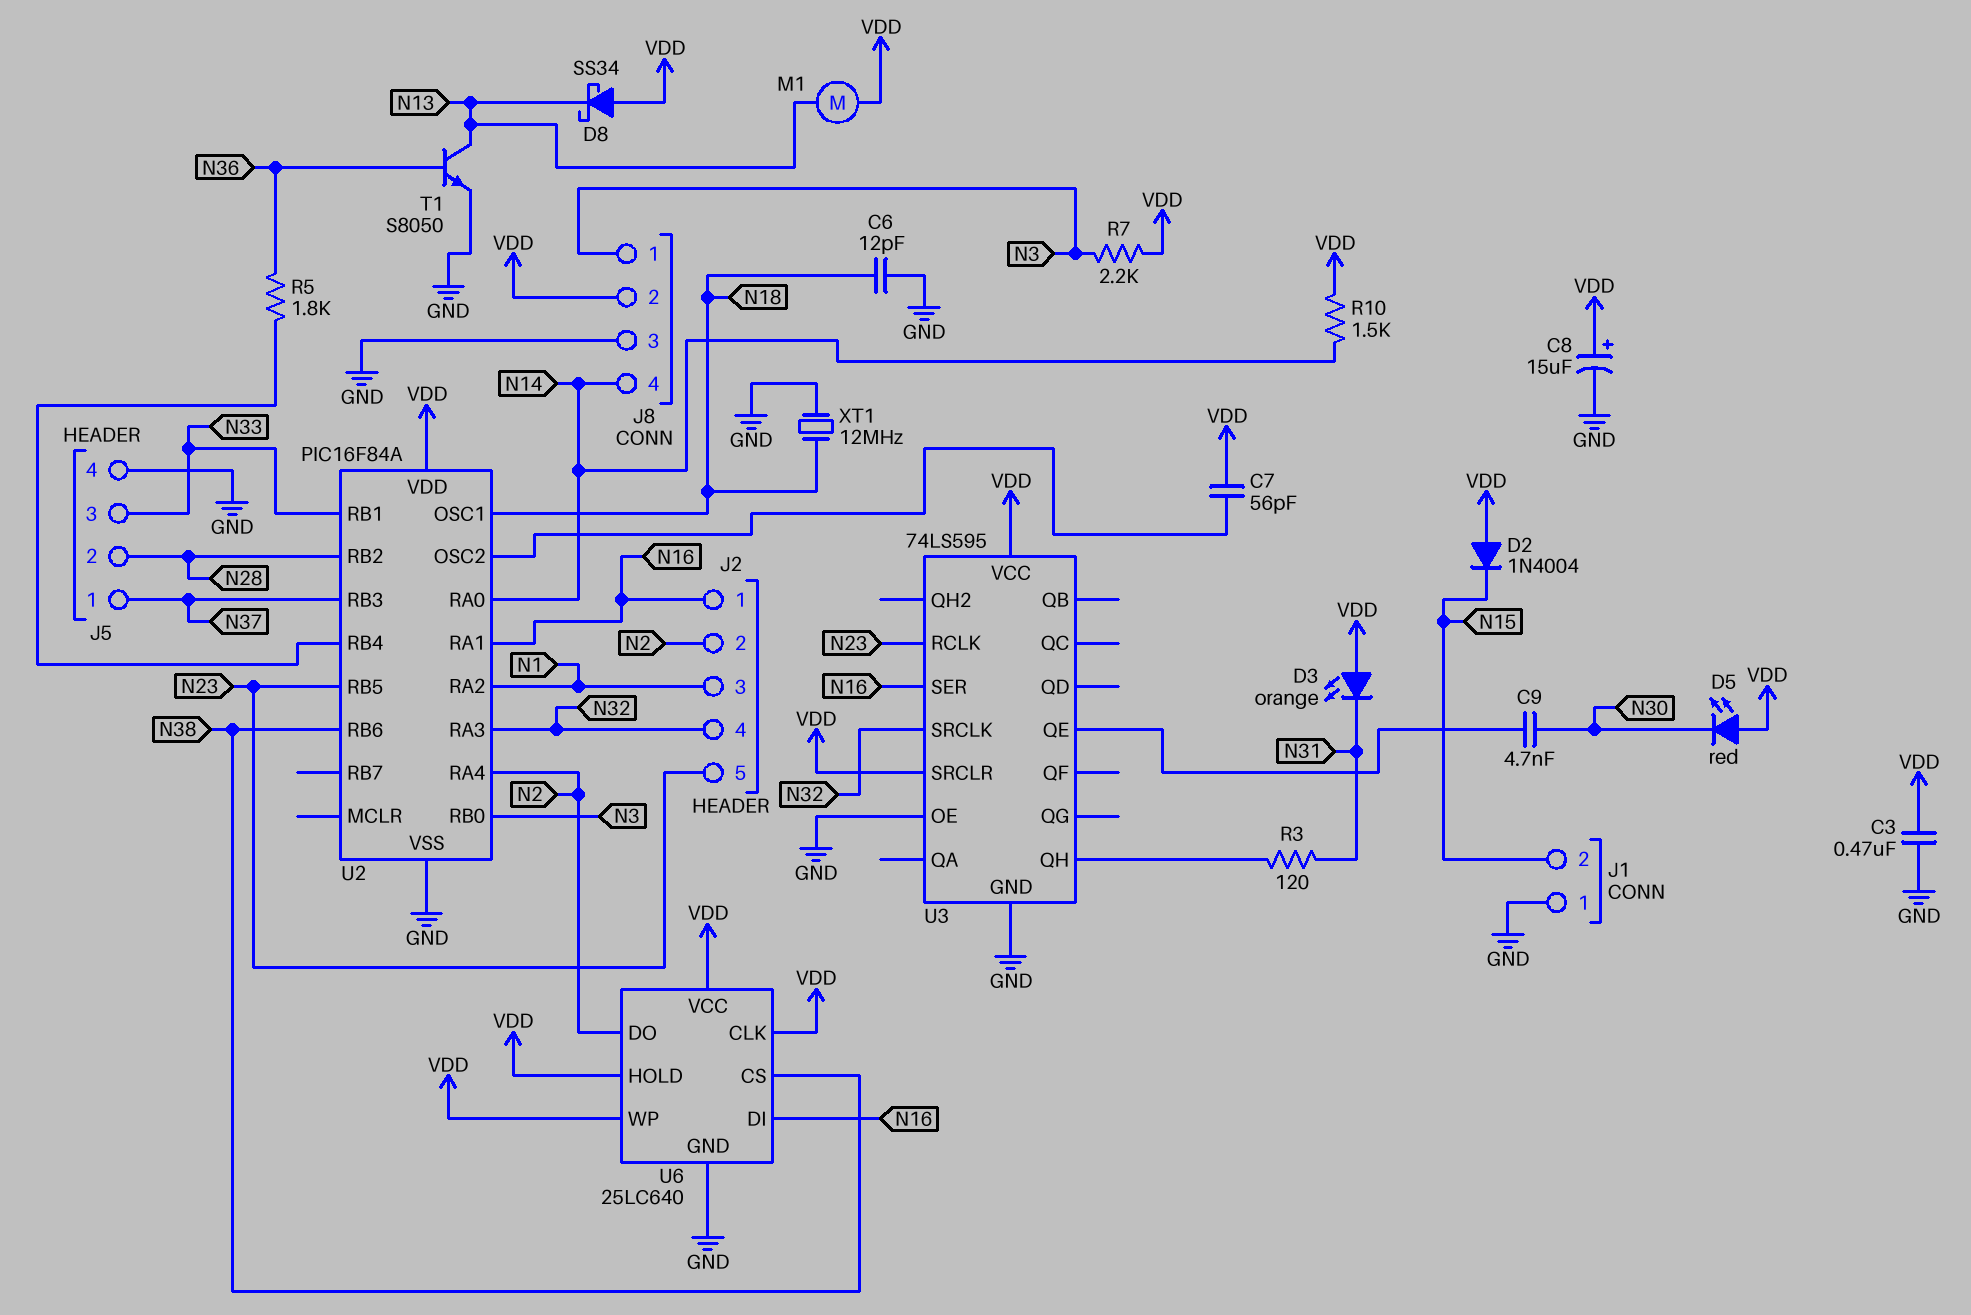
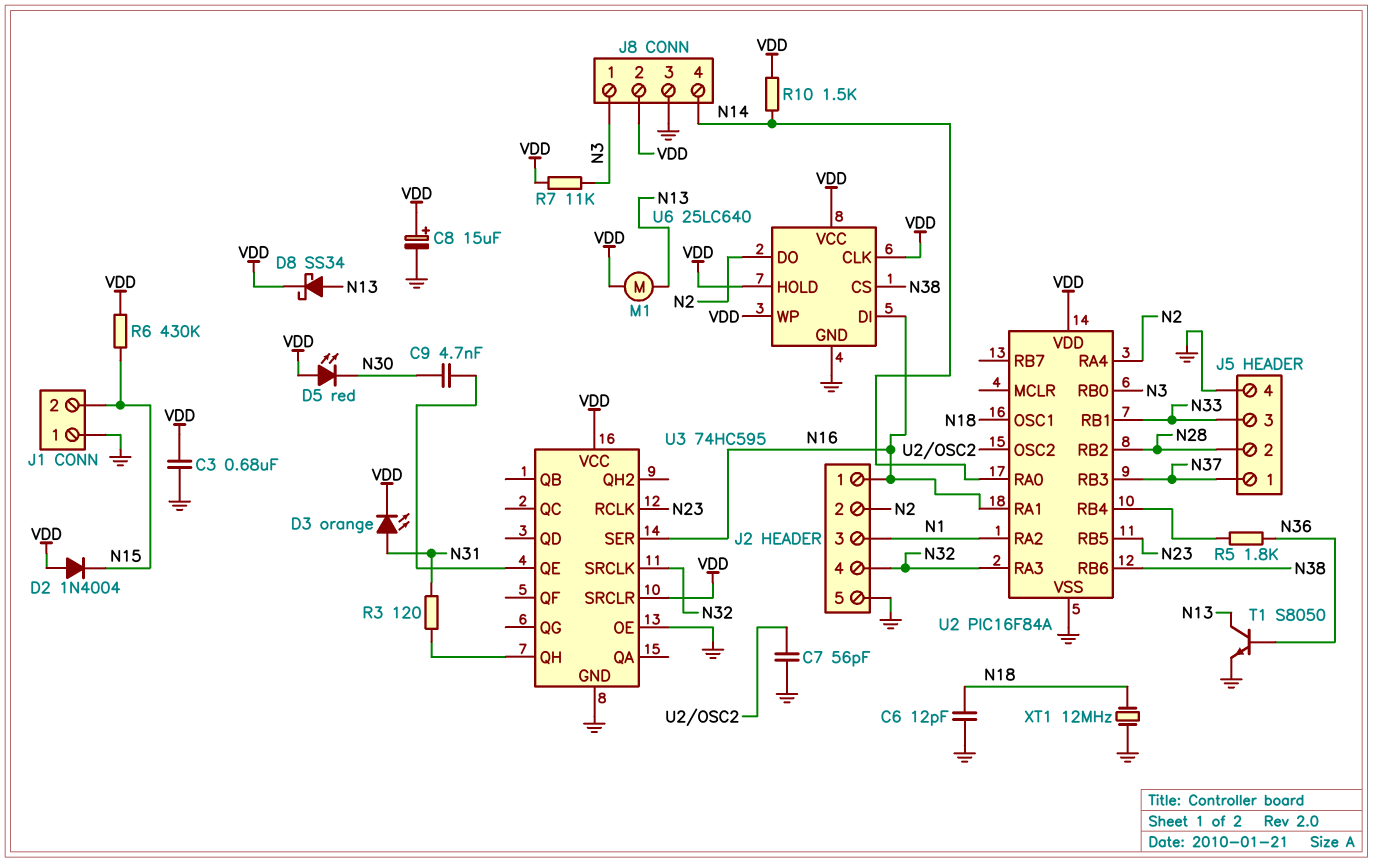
C3: 470nF (GND, VDD) -> 680nF (GND, VDD)
C7: 56pF (U2/OSC2, VDD) -> 56pF (GND, U2/OSC2)
D3: LED orange (A VDD, K N31) -> LED orange (A N31, K VDD)
D8: schottky SS34 (A VDD, K N13) -> schottky SS34 (A N13, K VDD)
J2 pin 5: N23 -> GND
R6: none -> 430k (N15, VDD)
R7: 2.2k (N3, VDD) -> 11k (N3, VDD)
U3: 74LS595 -> 74HC595

